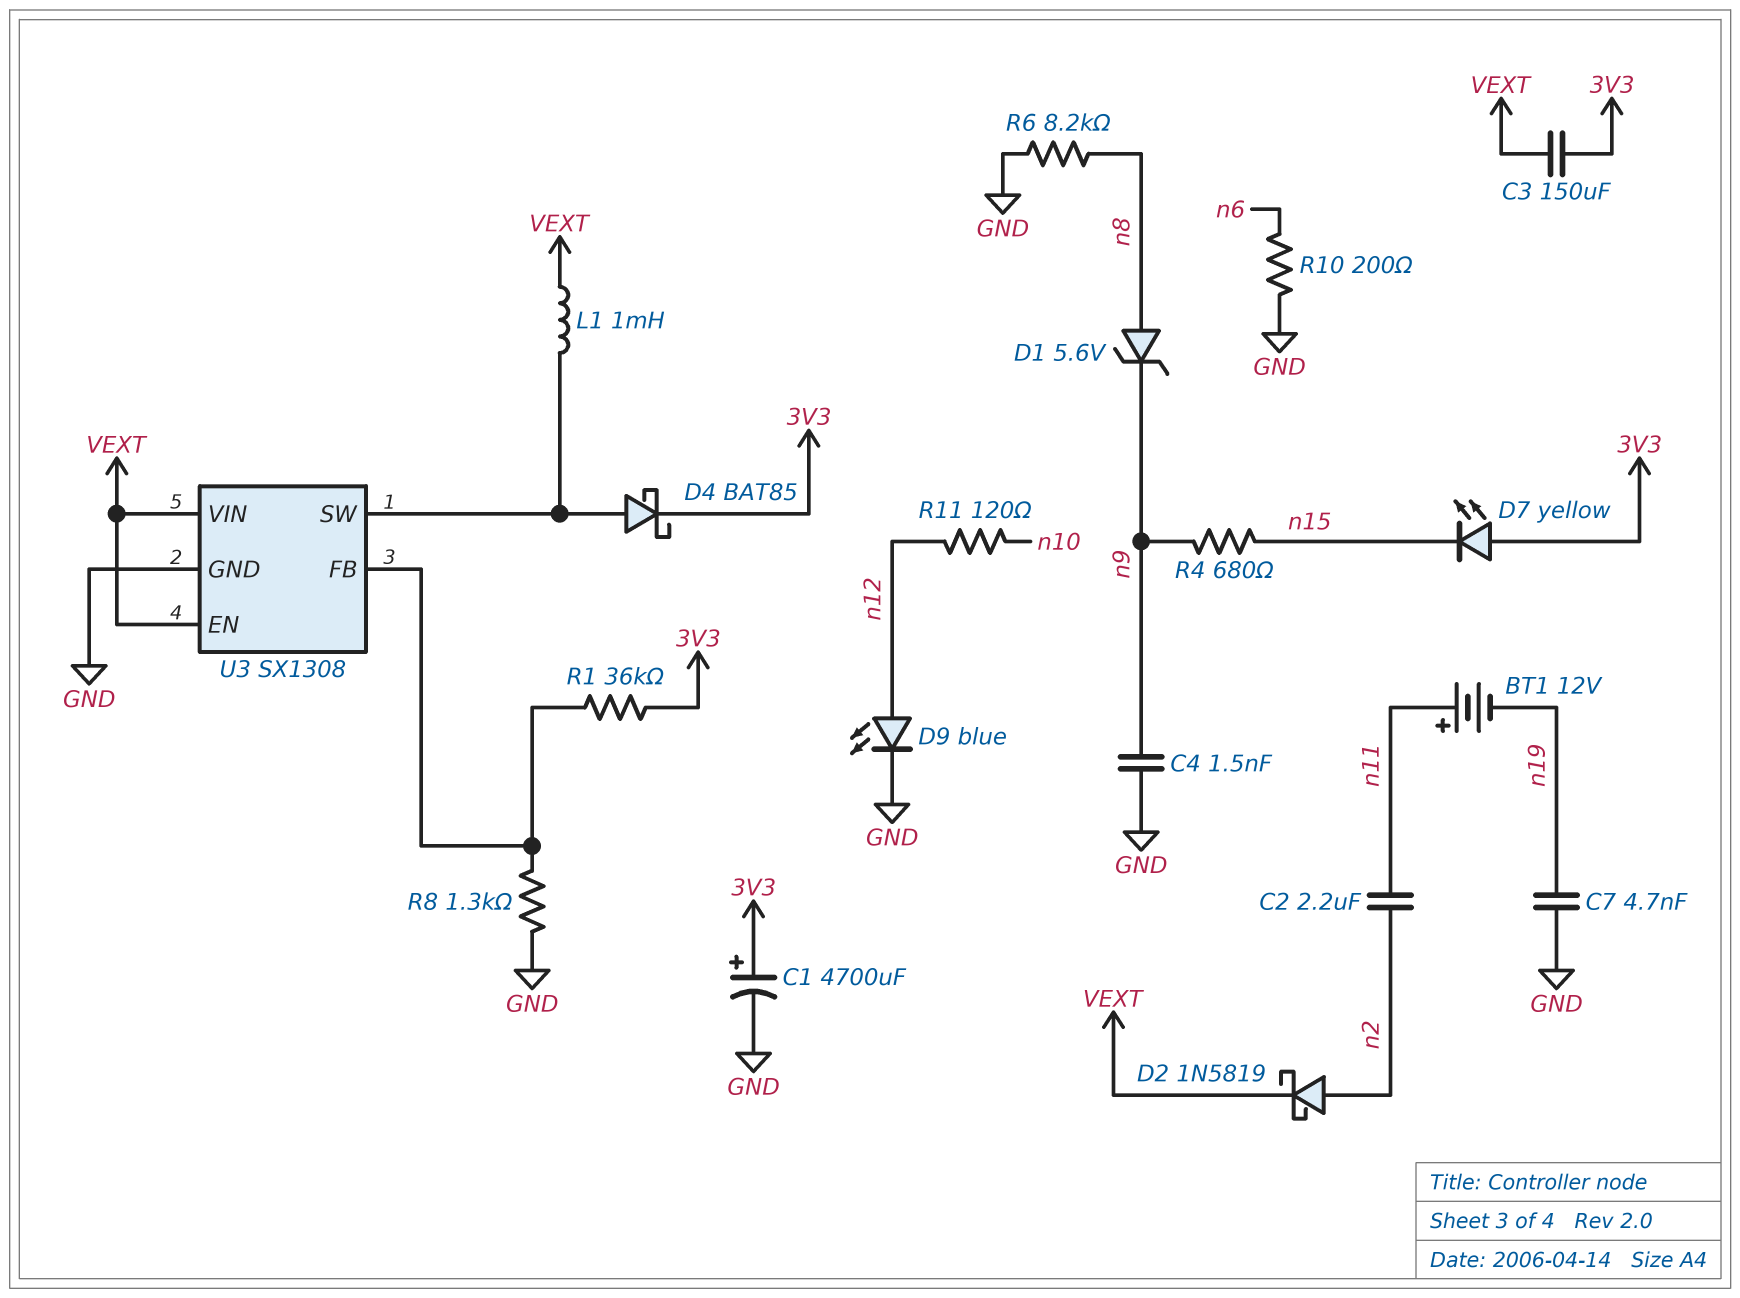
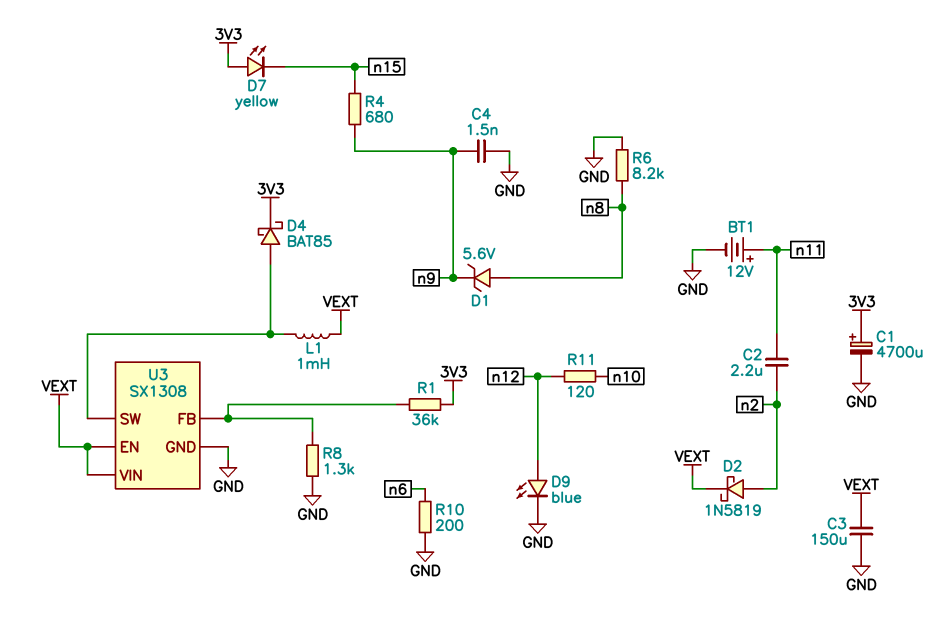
BT1: 12V (plus n11, minus n19) -> 12V (plus n11, minus GND)
C3: 150uF (3V3, VEXT) -> 150uF (GND, VEXT)
C7: 4.7nF (GND, n19) -> none

